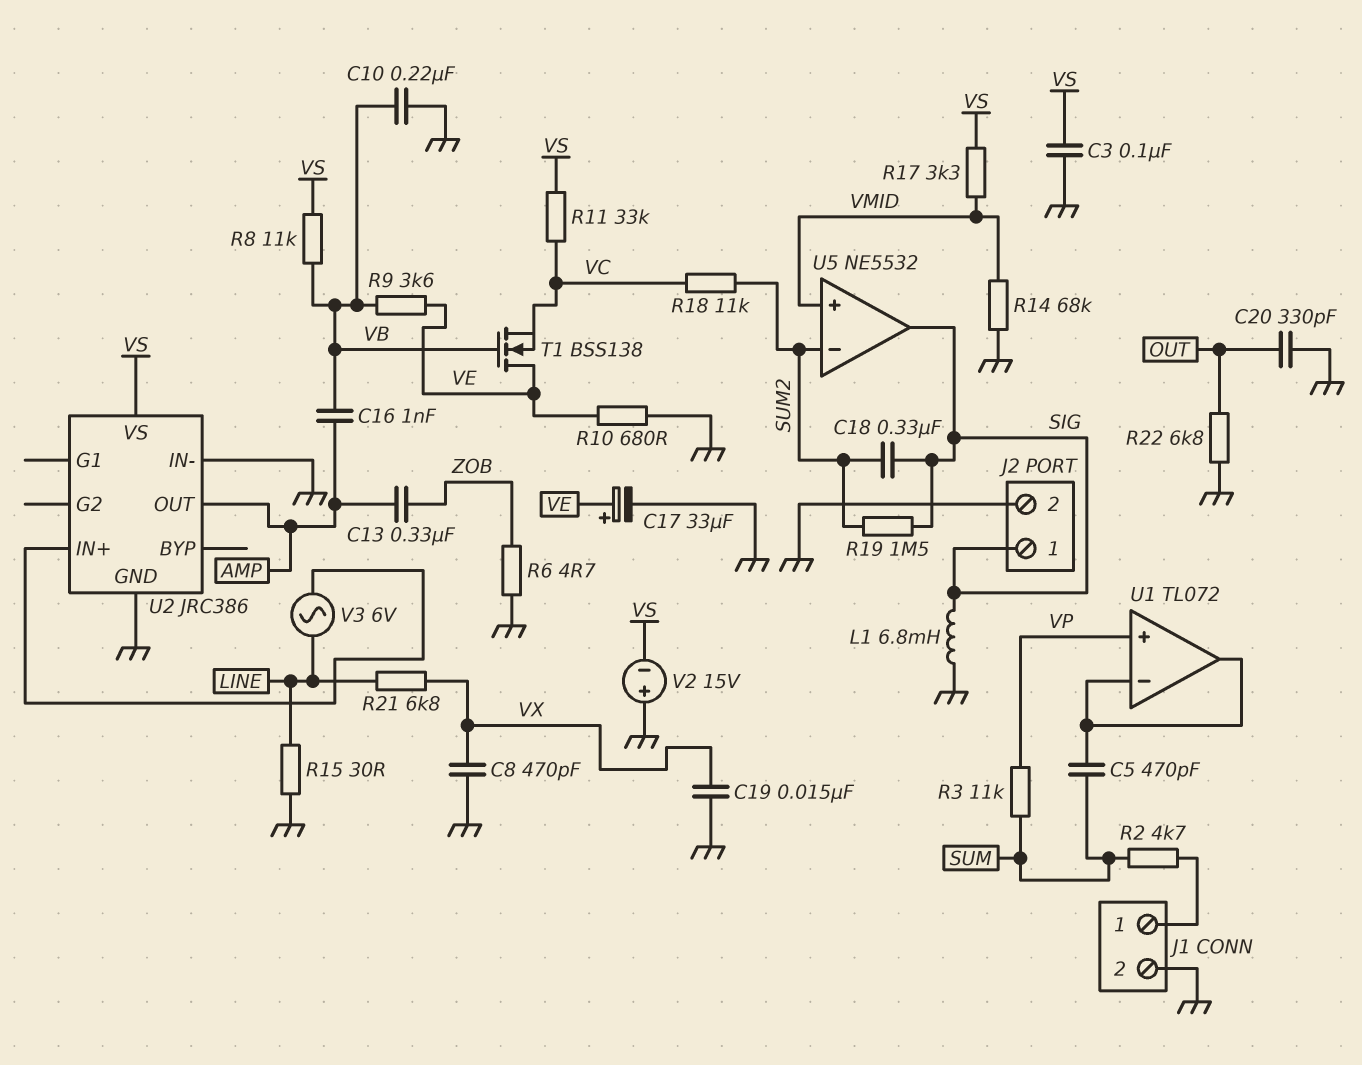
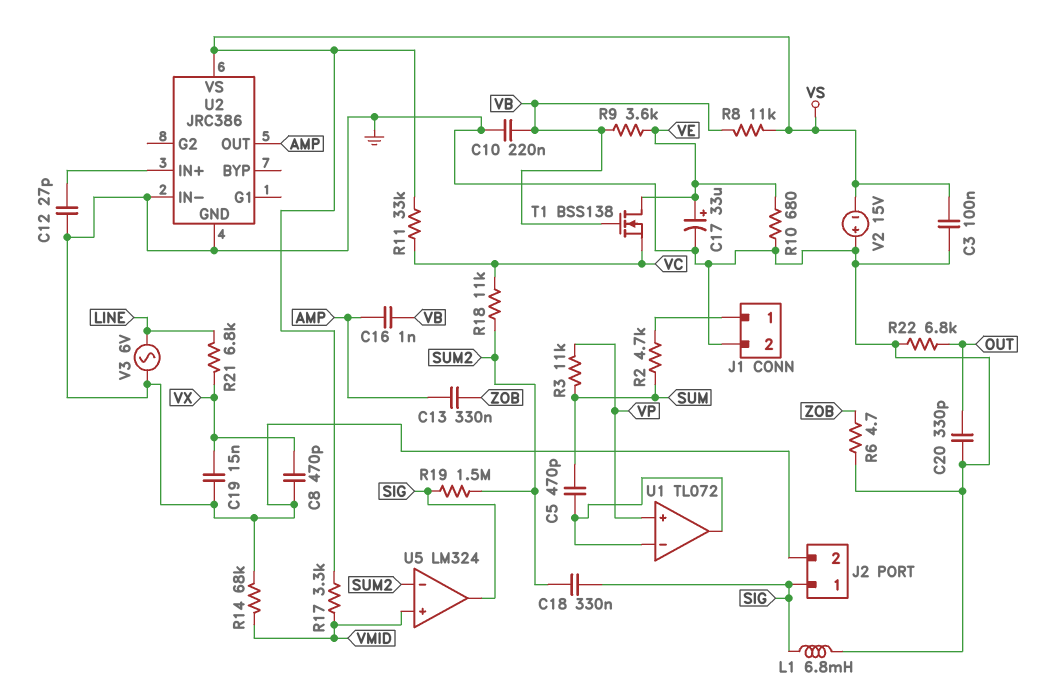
C12: none -> 27pF (GND, U2/IN+)
R15: 30 (GND, LINE) -> none
U5: NE5532 -> LM324
V3: AC 6V (LINE, U2/IN+) -> AC 6V (GND, LINE)

